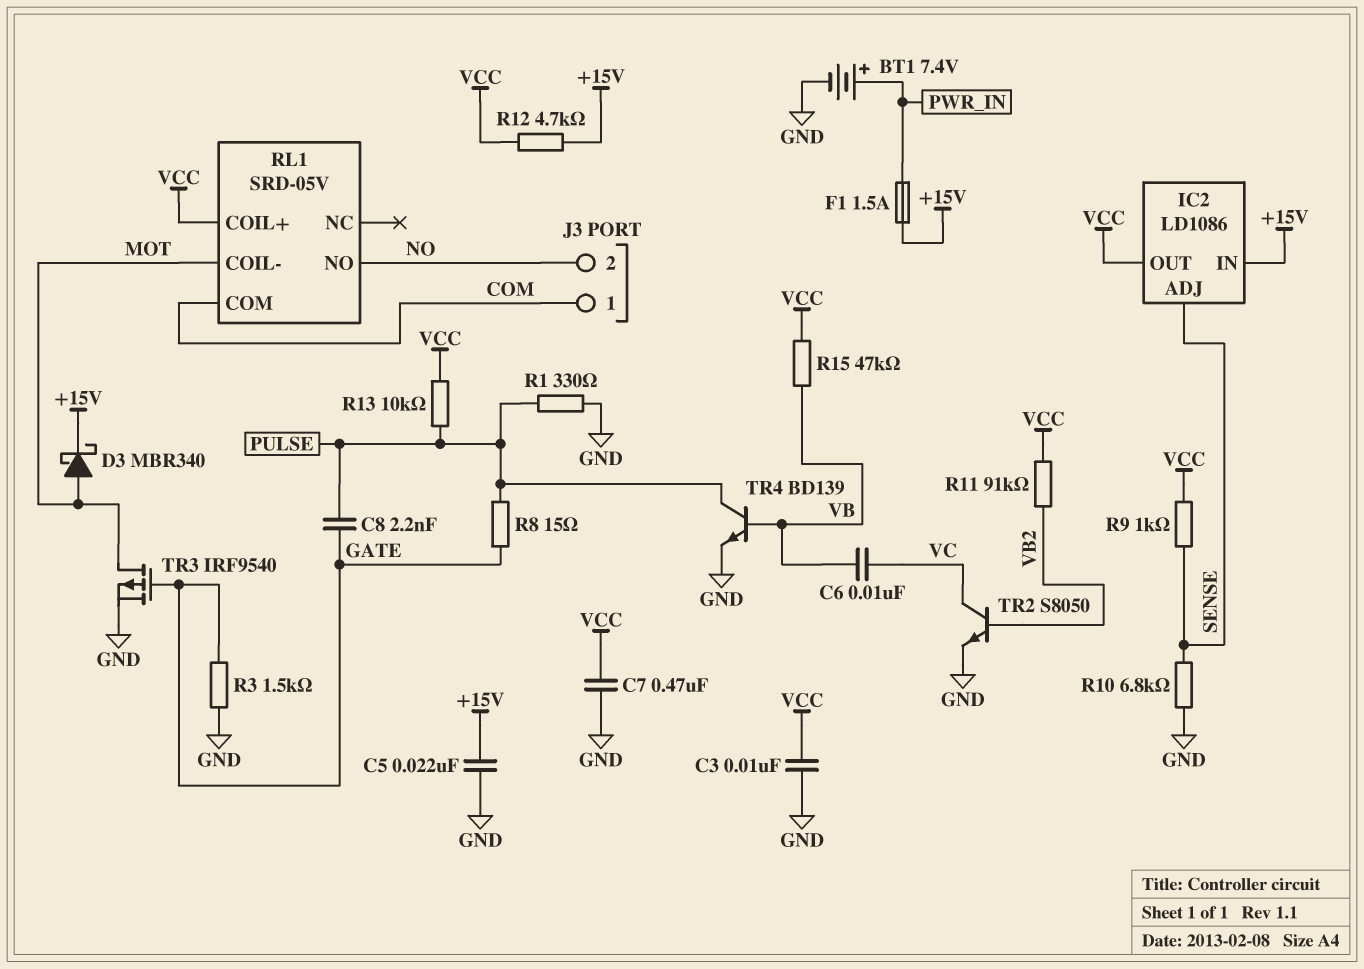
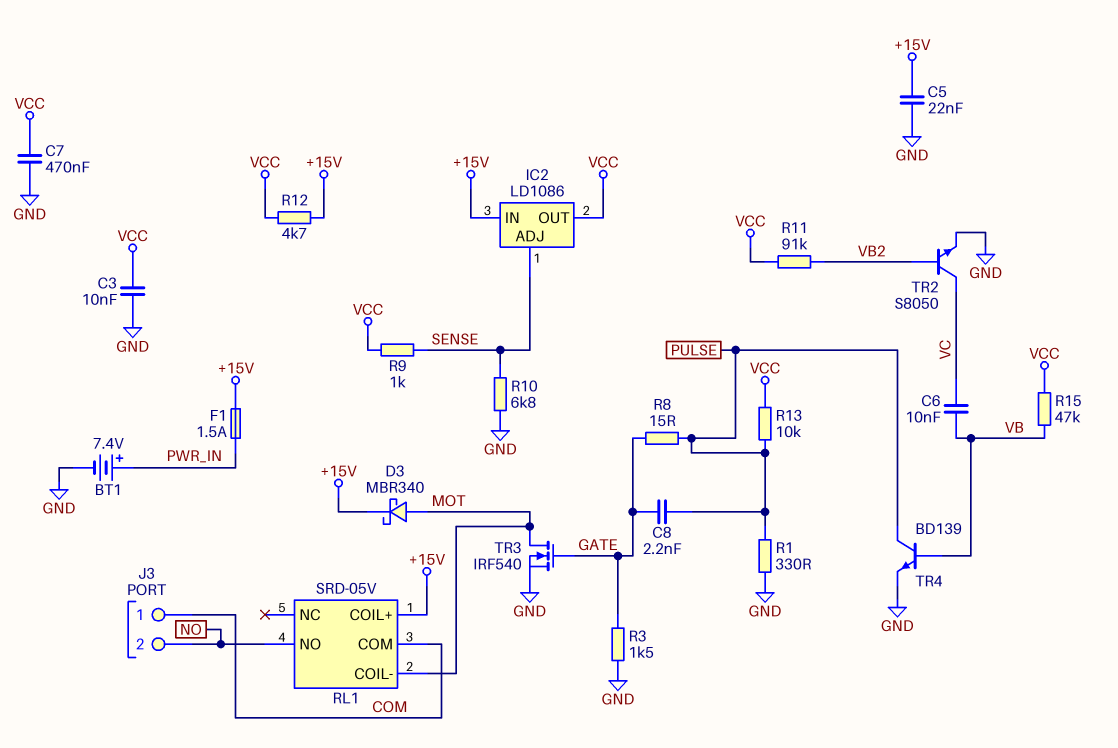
RL1 pin COIL+: VCC -> +15V
TR3: PMOS IRF9540 (G GATE, D MOT, S GND) -> NMOS IRF540 (G GATE, D MOT, S GND)

